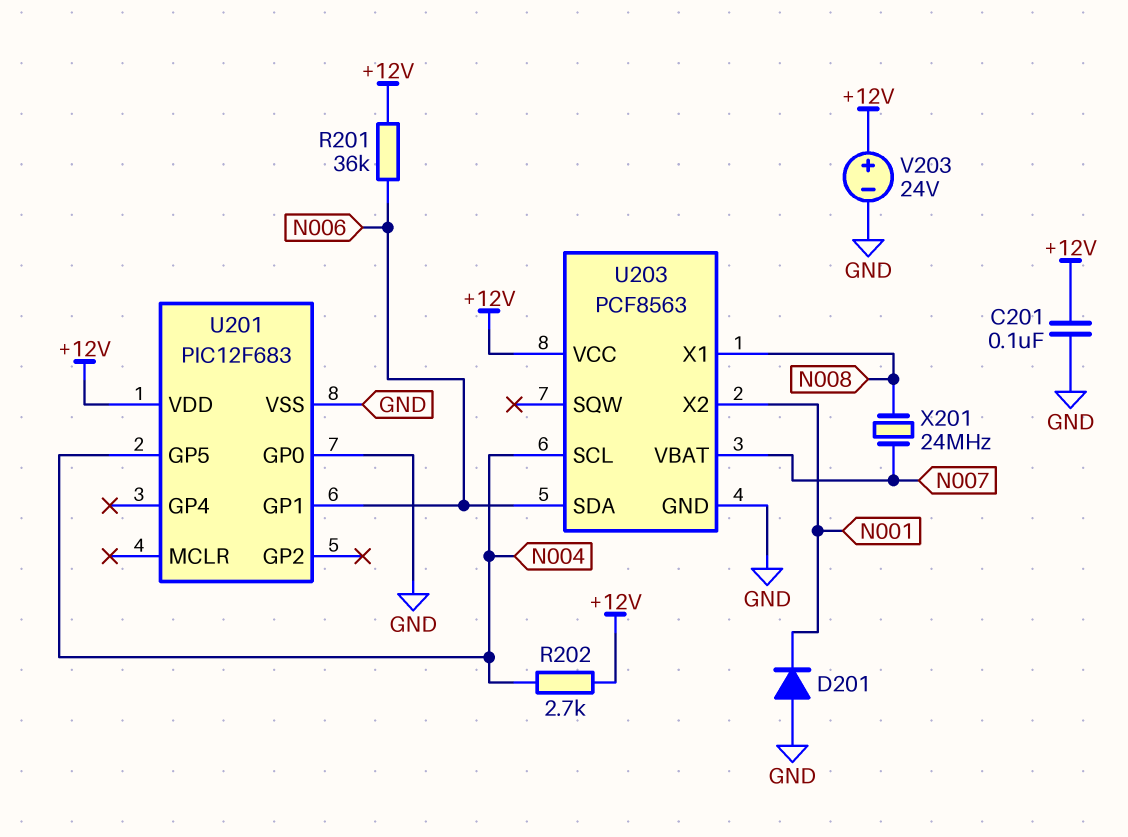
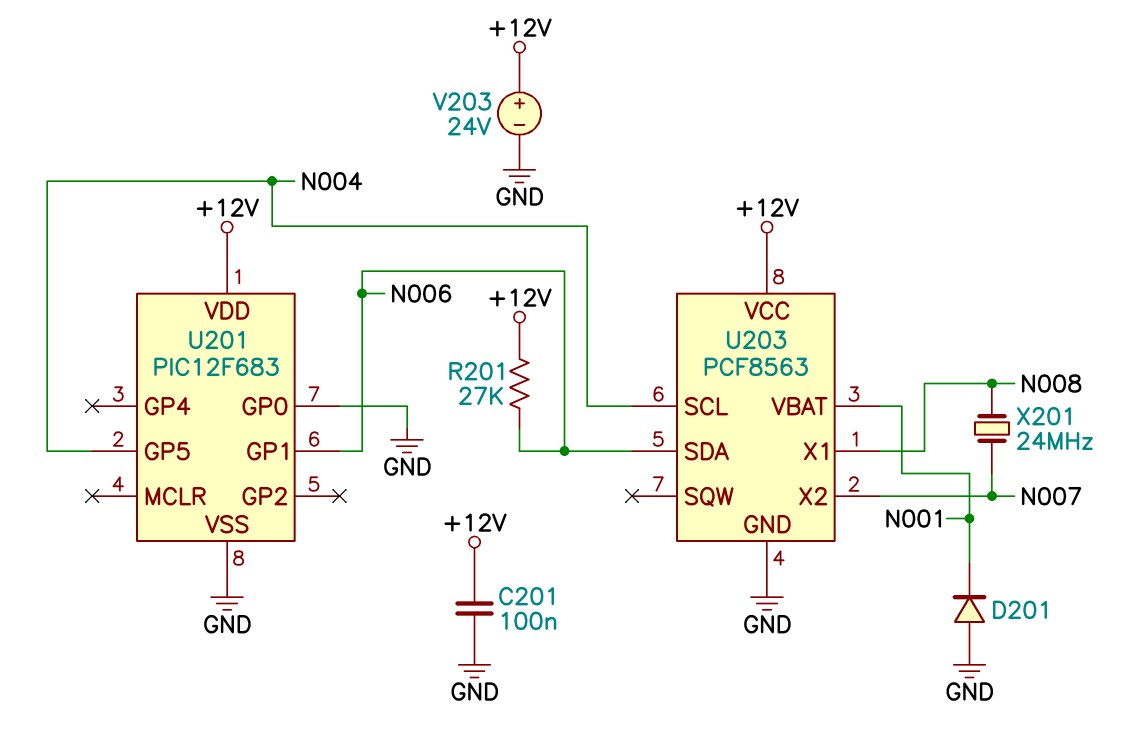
R201: 36k (+12V, N006) -> 27k (+12V, N006)
R202: 2.7k (+12V, N004) -> none
U203 pin VBAT: N007 -> N001
U203 pin X2: N001 -> N007

